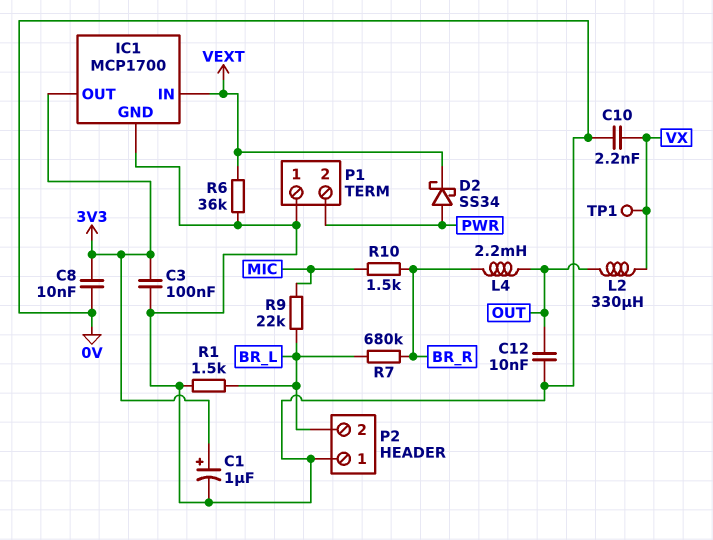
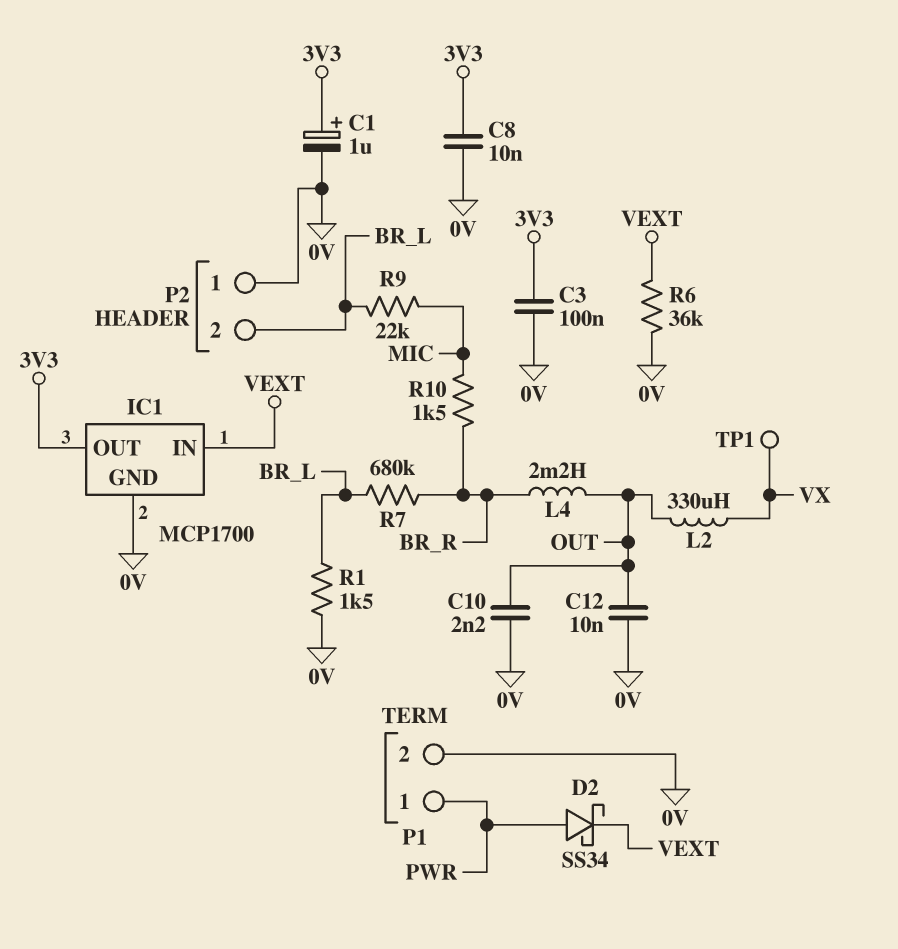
C10: 2.2nF (0V, VX) -> 2.2nF (0V, OUT)
P1 pin 1: 0V -> PWR
P1 pin 2: PWR -> 0V

